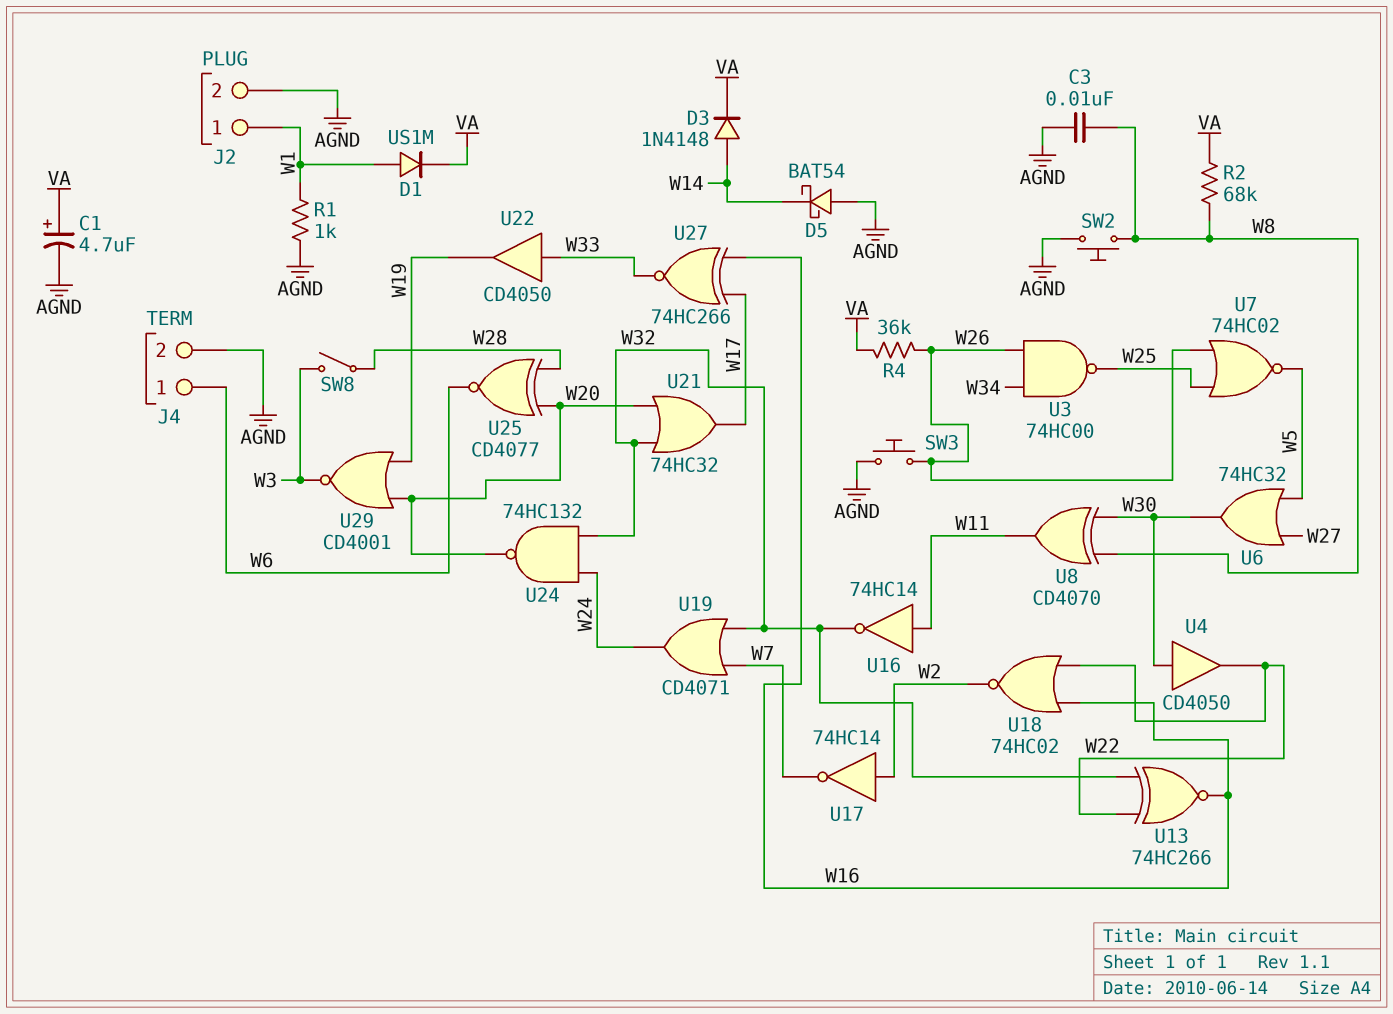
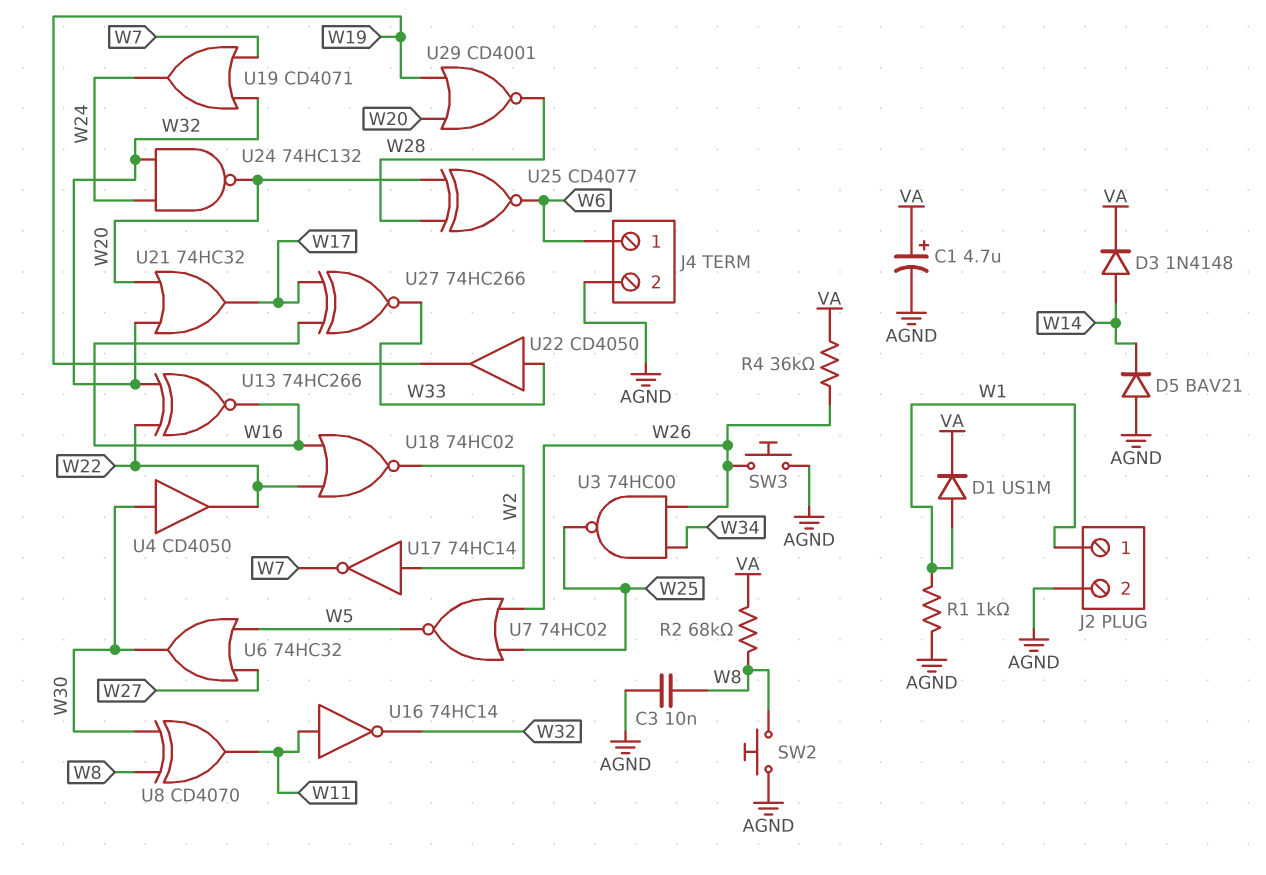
D5: schottky BAT54 (A AGND, K W14) -> diode BAV21 (A AGND, K W14)
SW8: switch (W3, W28) -> none
U29: NOR CD4001 (in W19, in W20, out W3) -> NOR CD4001 (in W19, in W20, out W28)

